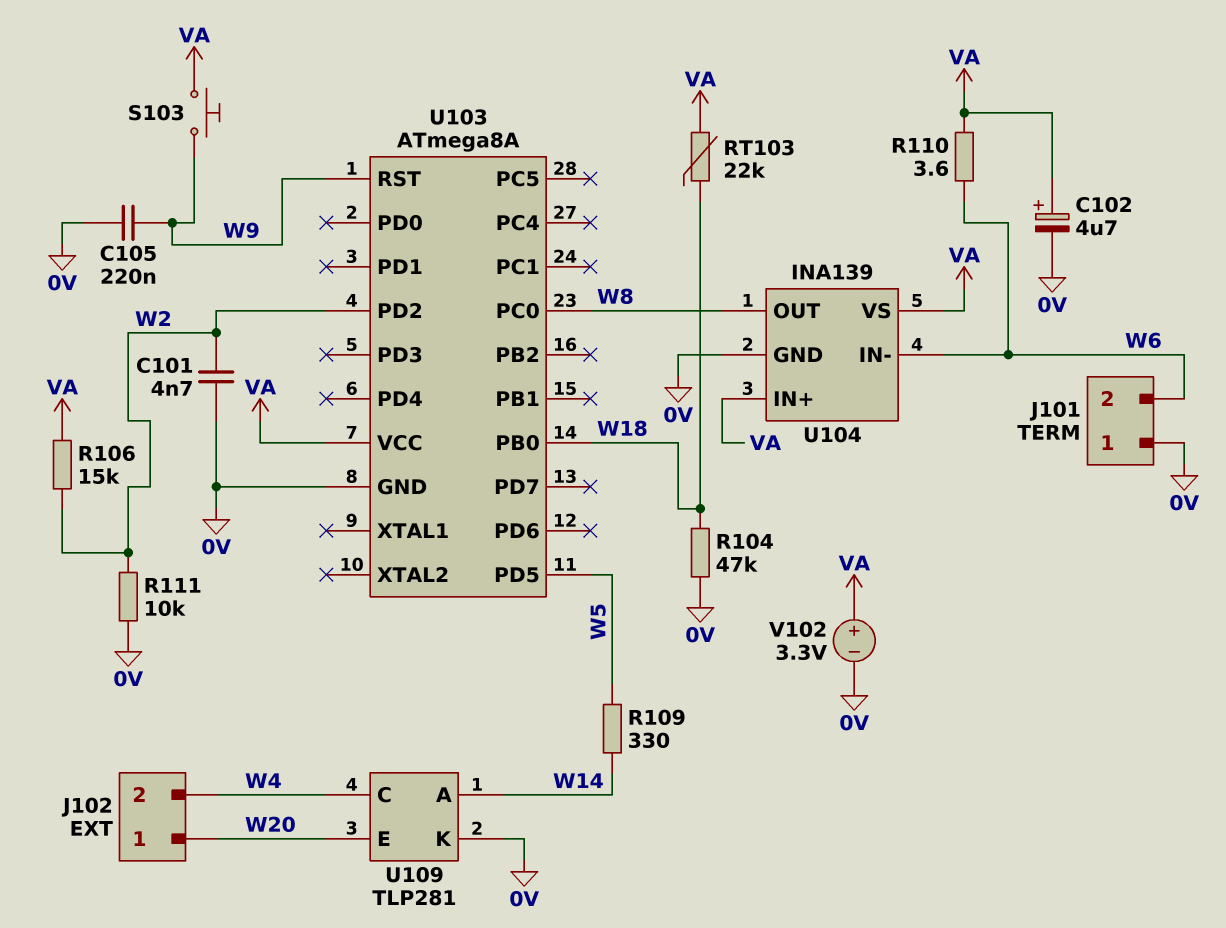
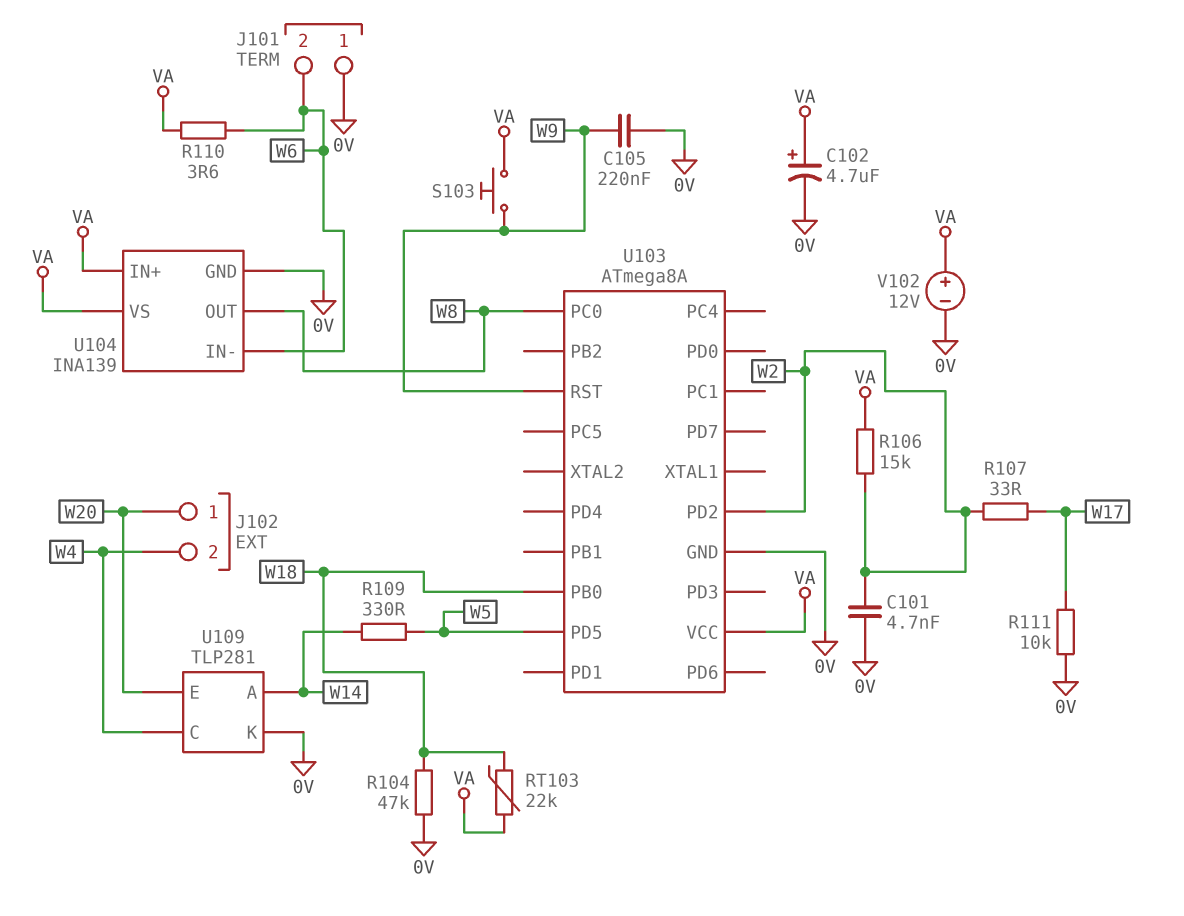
R107: none -> 33 (W2, W17)
R111: 10k (0V, W2) -> 10k (0V, W17)
V102: 3.3V (plus VA, minus 0V) -> 12V (plus VA, minus 0V)

